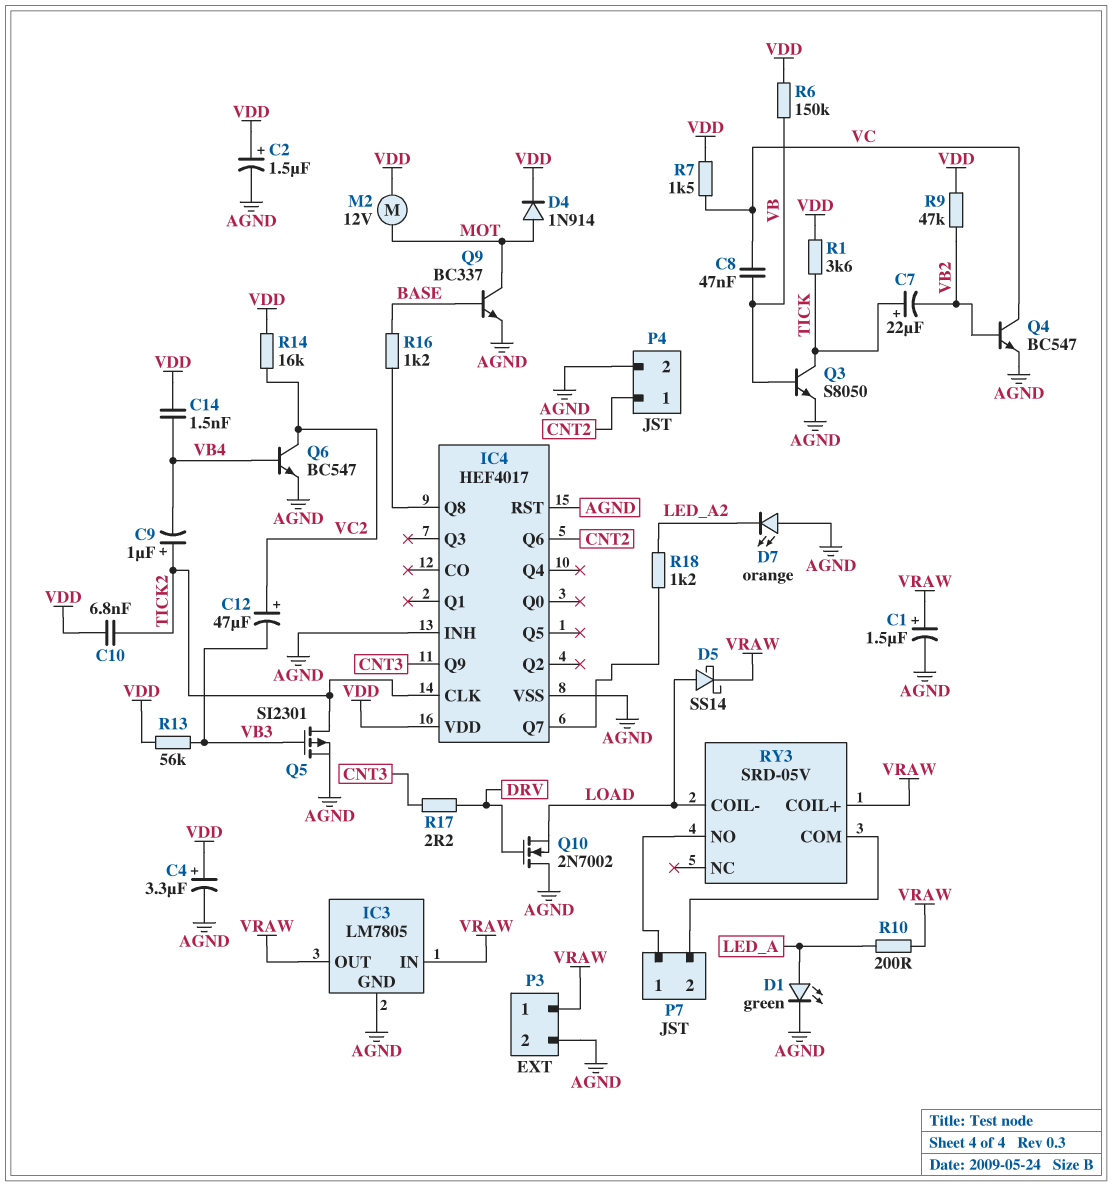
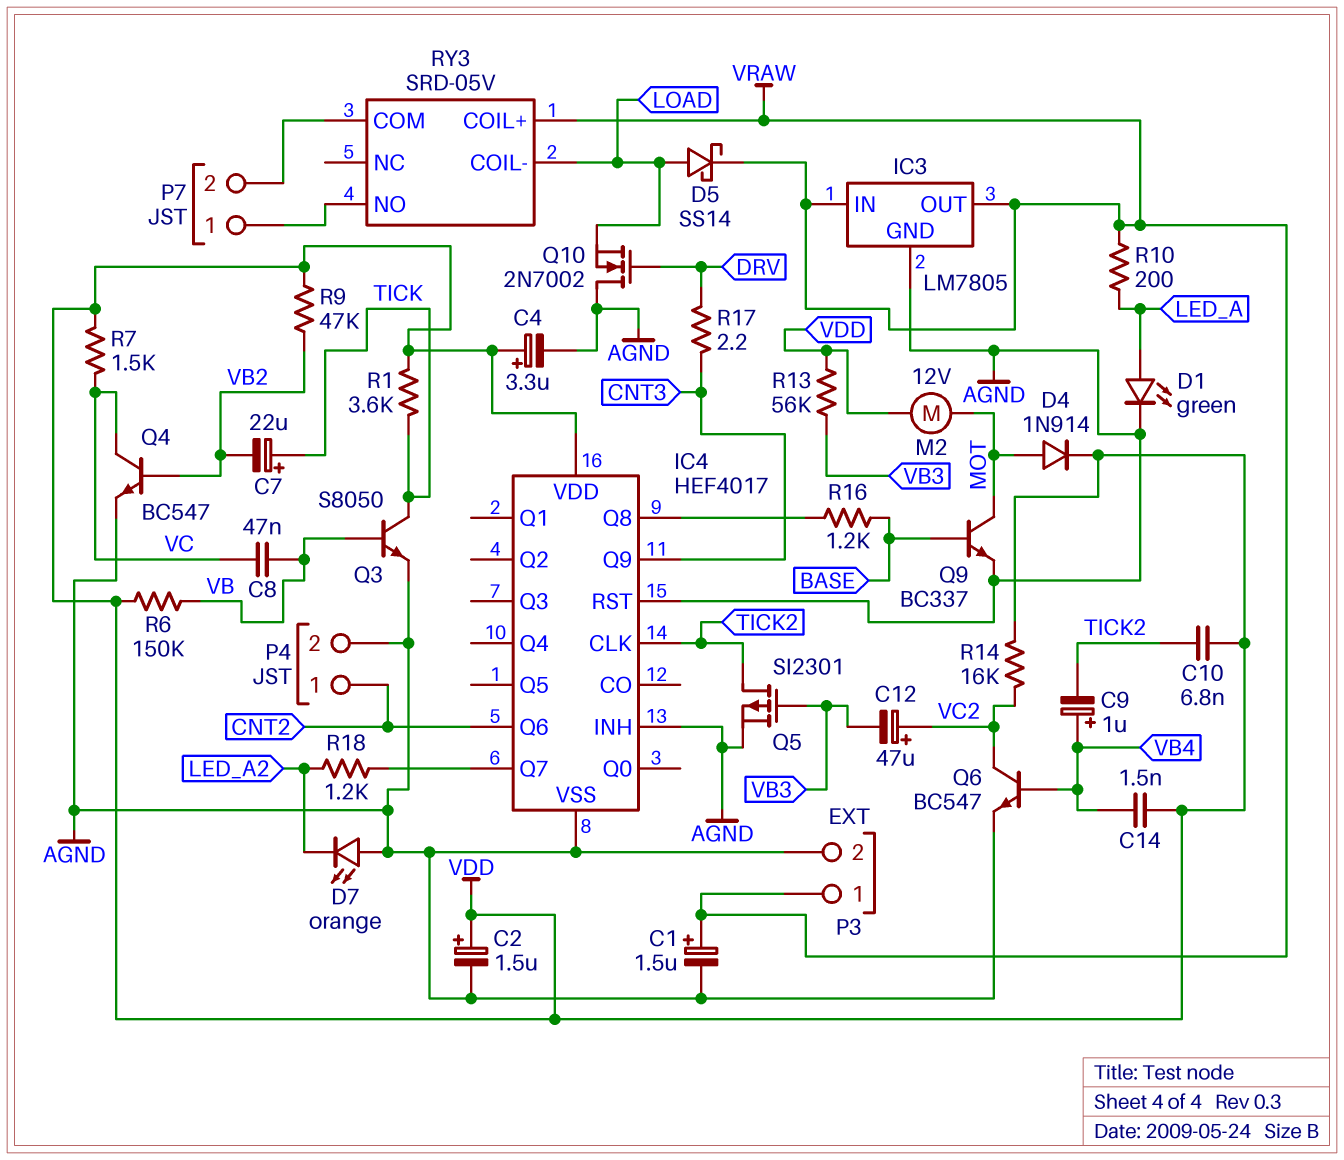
C9: 1uF (plus TICK2, minus VB4) -> 1uF (plus VB4, minus TICK2)

